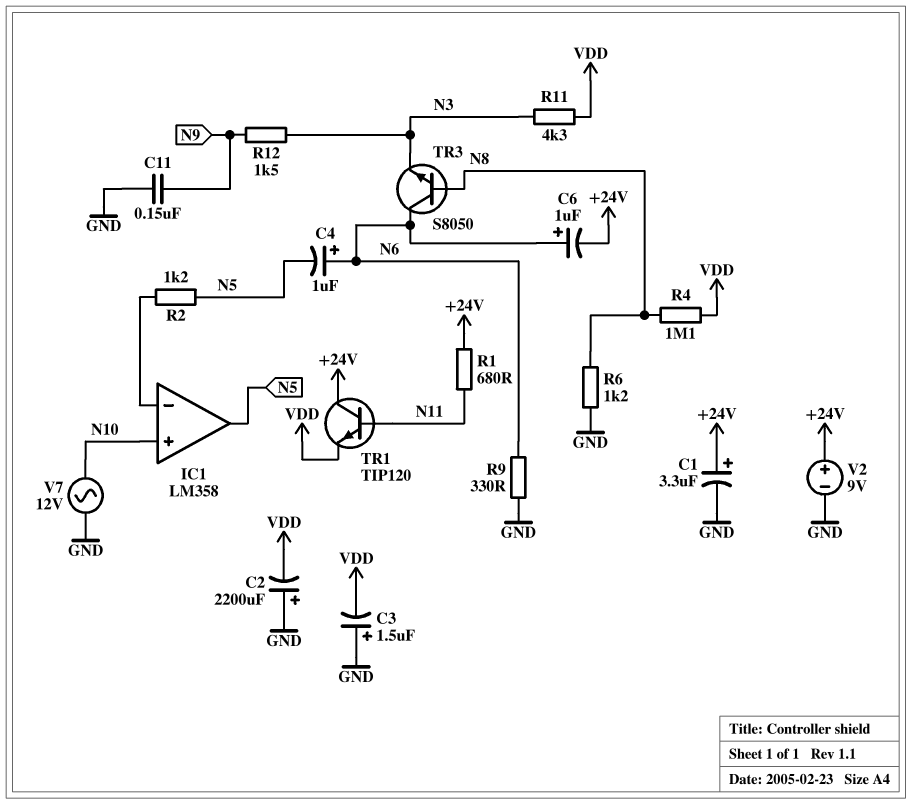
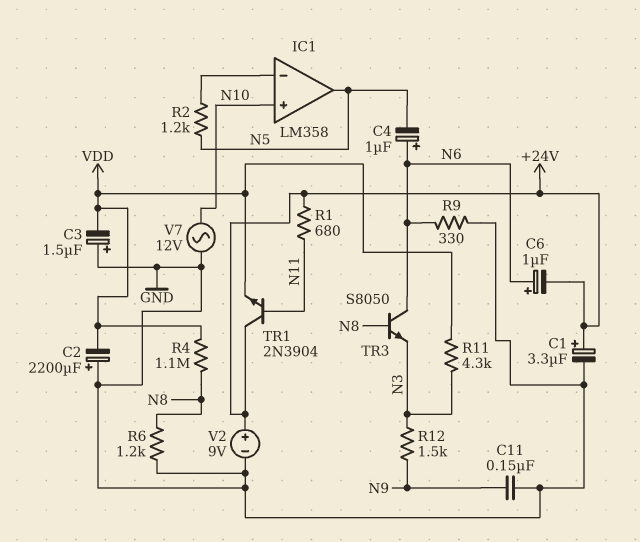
TR1: NPN TIP120 (B N11, C +24V, E VDD) -> NPN 2N3904 (B N11, C +24V, E VDD)

